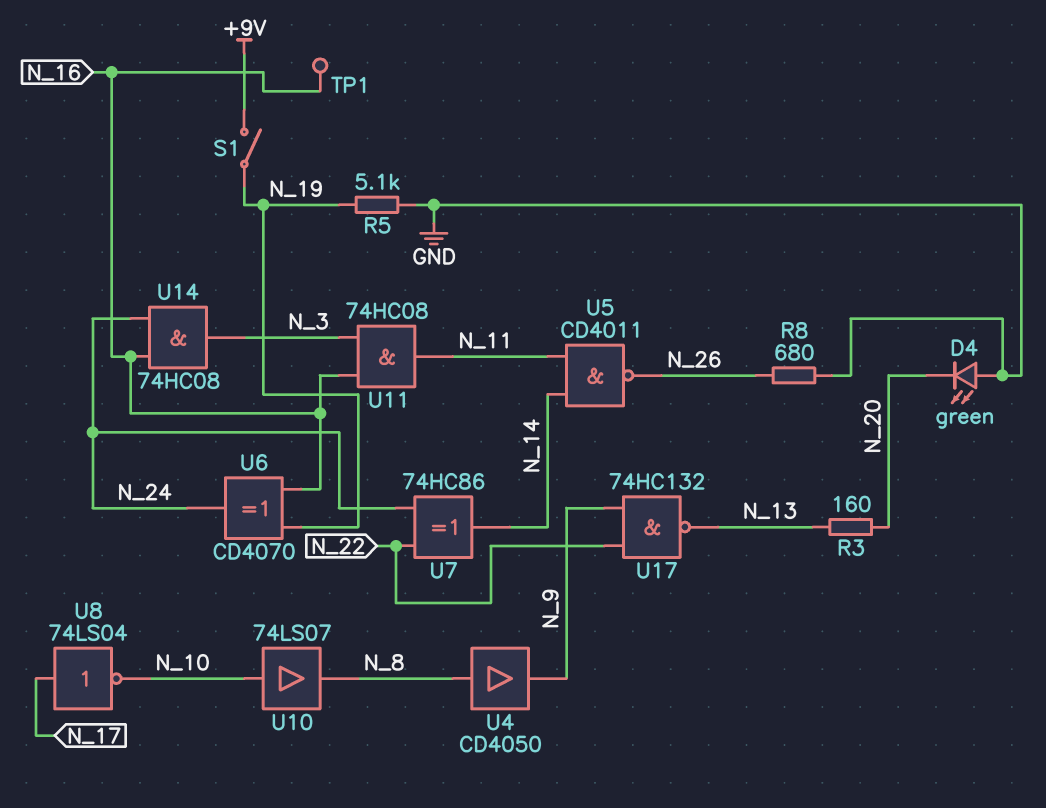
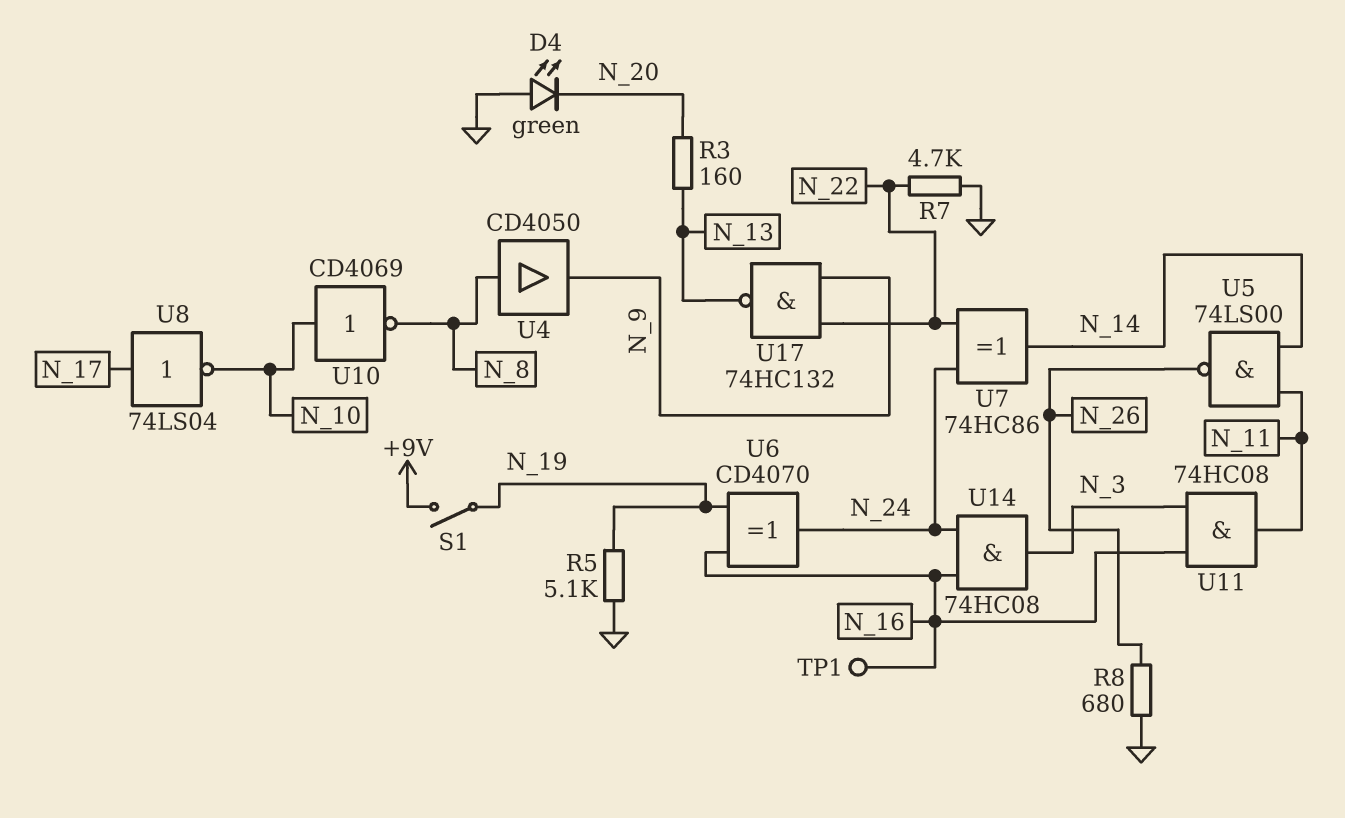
R7: none -> 4.7k (GND, N_22)
U5: NAND CD4011 (in N_11, in N_14, out N_26) -> NAND 74LS00 (in N_11, in N_14, out N_26)
U10: buffer 74LS07 (in N_10, out N_8) -> NOT CD4069 (in N_10, out N_8)

